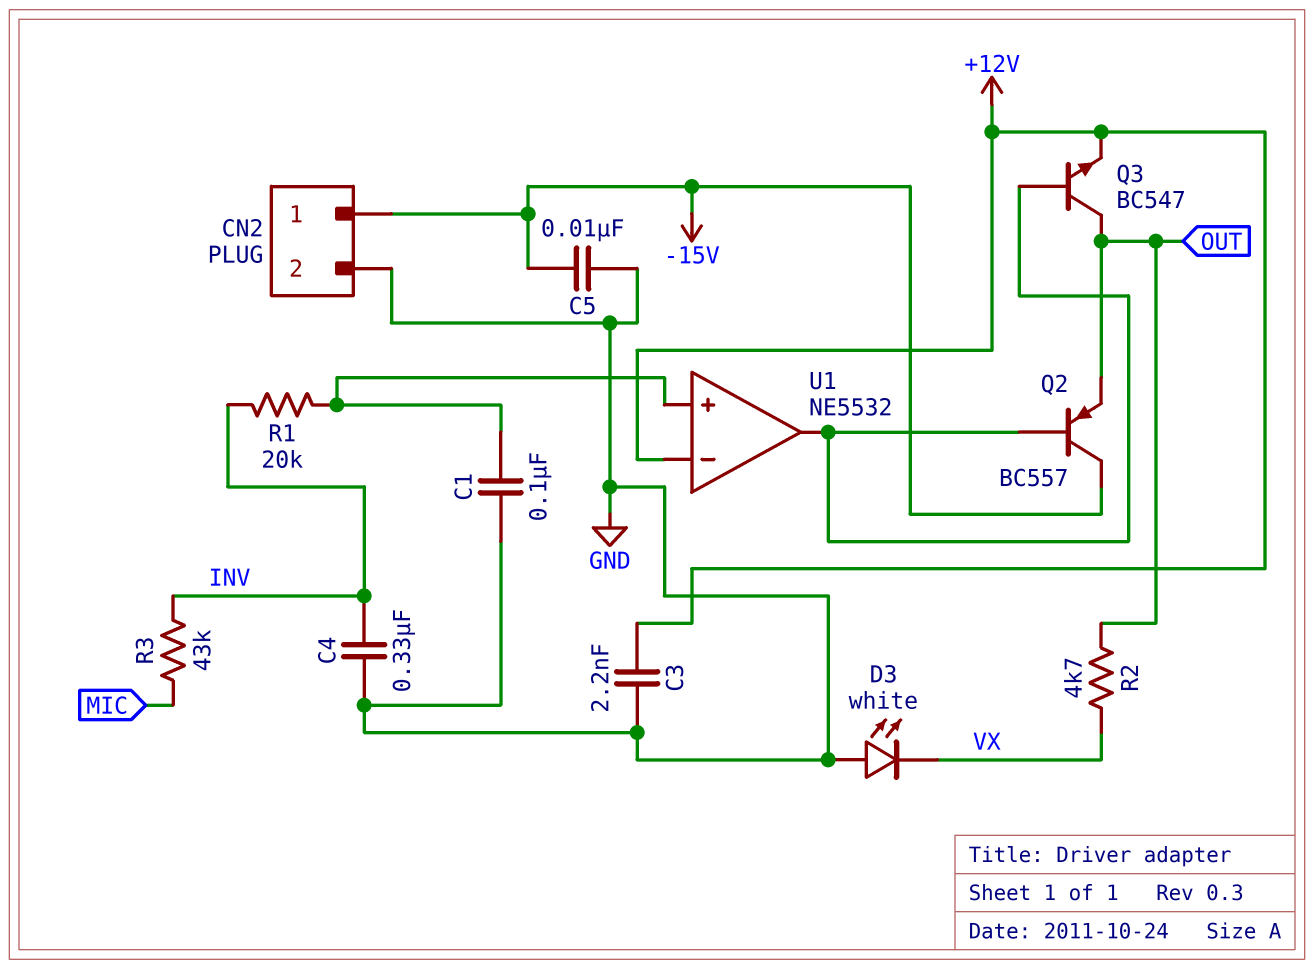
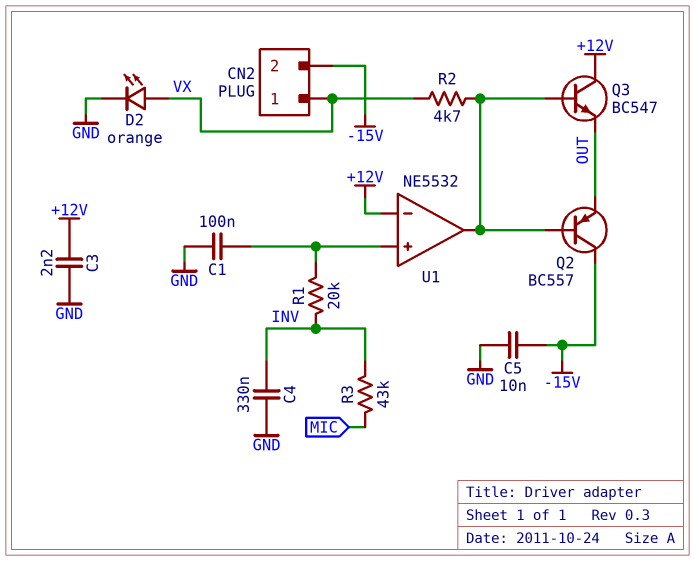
CN2 pin 1: -15V -> VX
CN2 pin 2: GND -> -15V
D2: none -> LED orange (A VX, K GND)
D3: LED white (A GND, K VX) -> none
Q3: NPN BC547 (B U1/out, C OUT, E +12V) -> NPN BC547 (B U1/out, C +12V, E OUT)
R2: 4.7k (OUT, VX) -> 4.7k (U1/out, VX)

